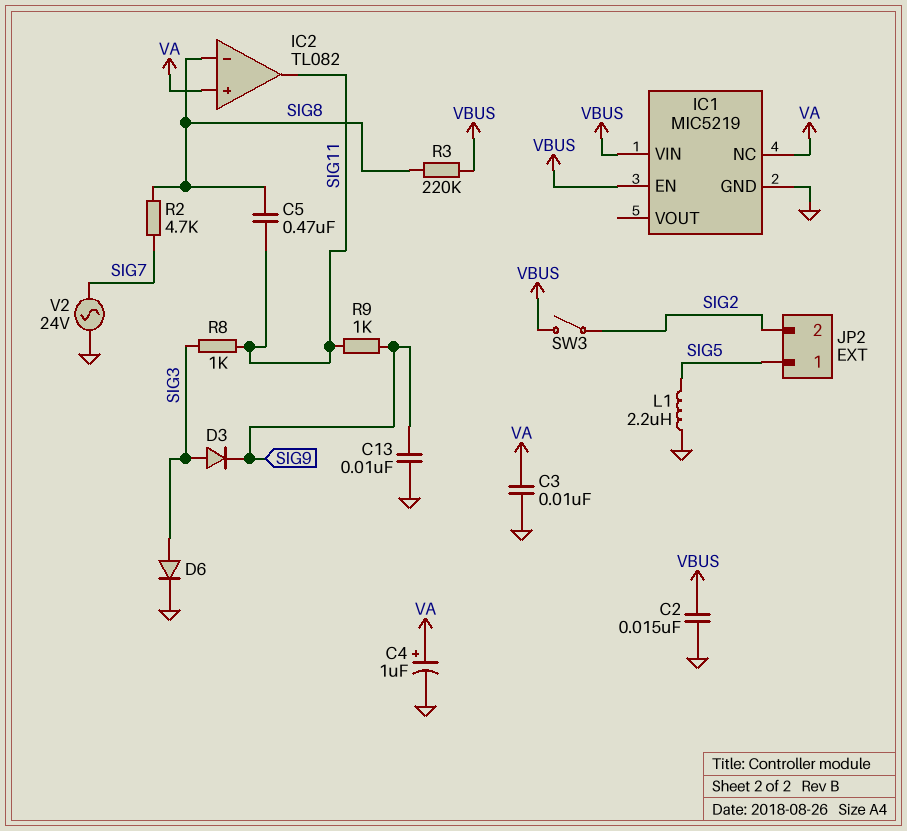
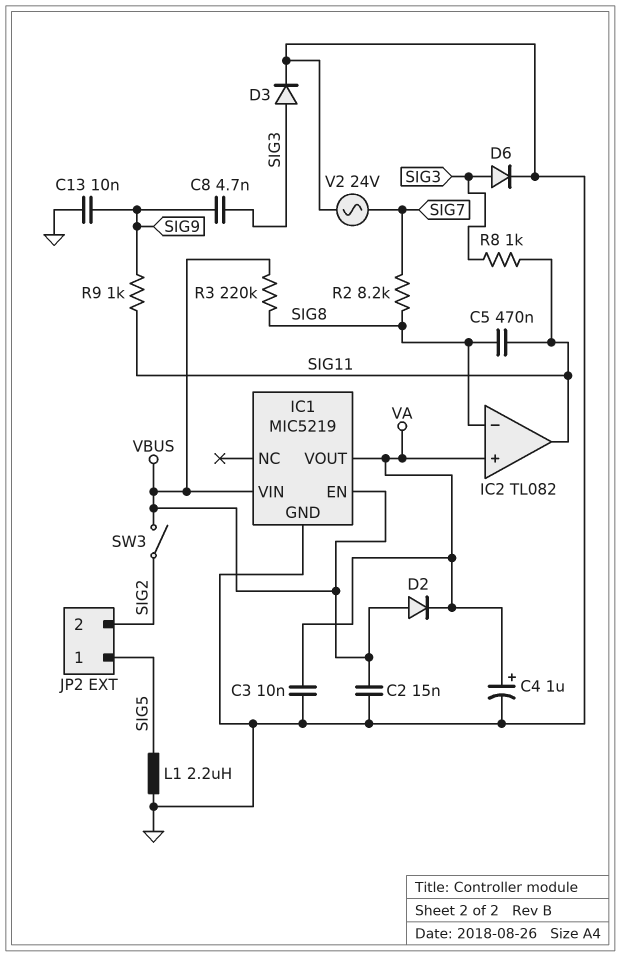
C8: none -> 4.7nF (SIG3, SIG9)
D2: none -> diode (A VBUS, K VA)
D3: diode (A SIG3, K SIG9) -> diode (A SIG3, K GND)
IC1 pin NC: VA -> none
IC1 pin VOUT: none -> VA
R2: 4.7k (SIG7, SIG8) -> 8.2k (SIG7, SIG8)

